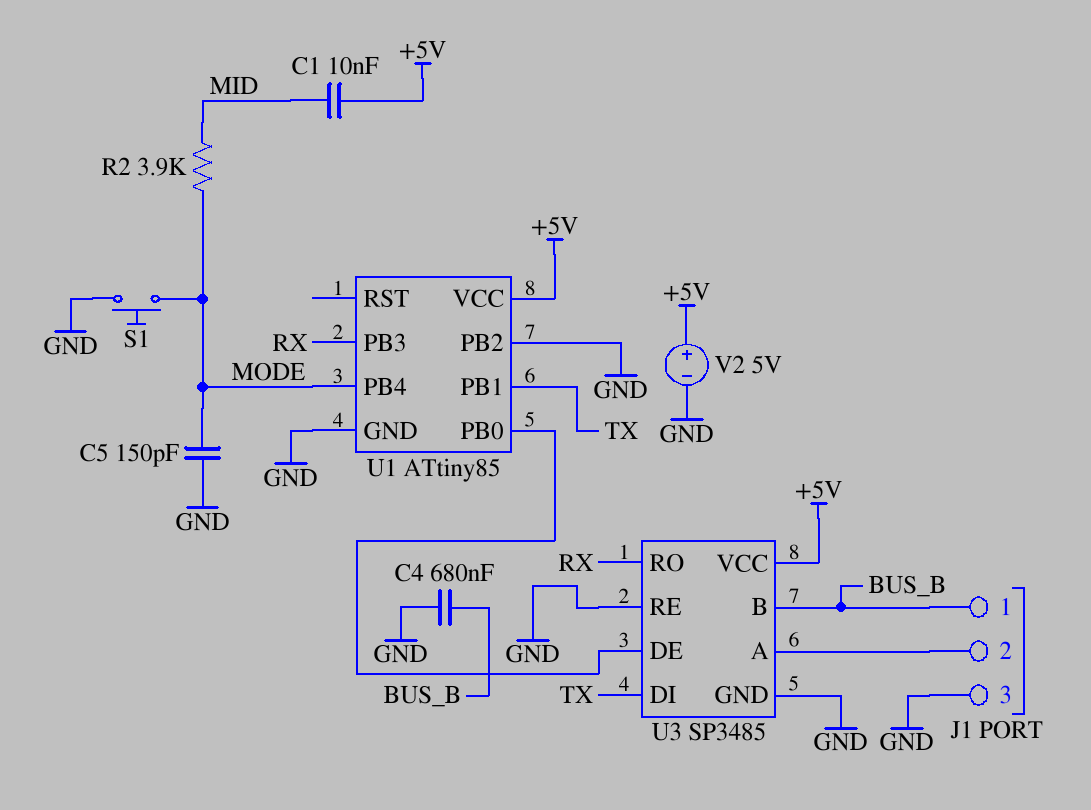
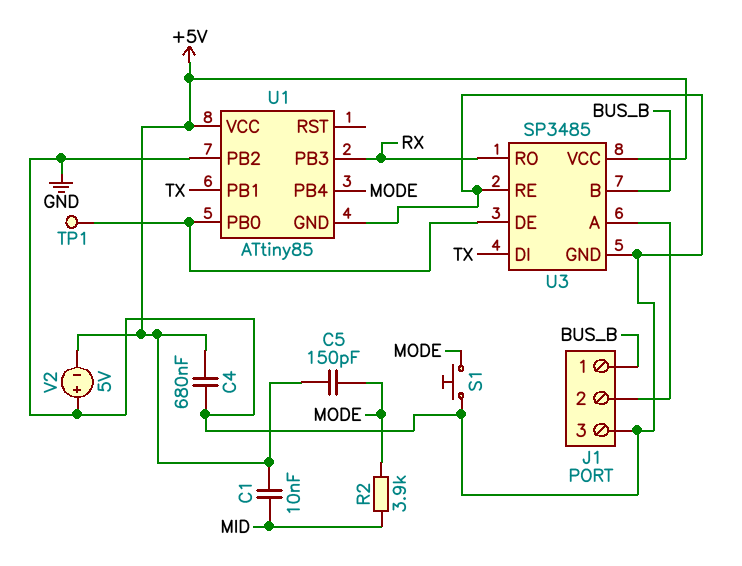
C4: 680nF (BUS_B, GND) -> 680nF (+5V, GND)
C5: 150pF (GND, MODE) -> 150pF (+5V, MODE)
TP1: none -> test point (U1/PB0)
V2: 5V (plus +5V, minus GND) -> 5V (plus GND, minus +5V)

